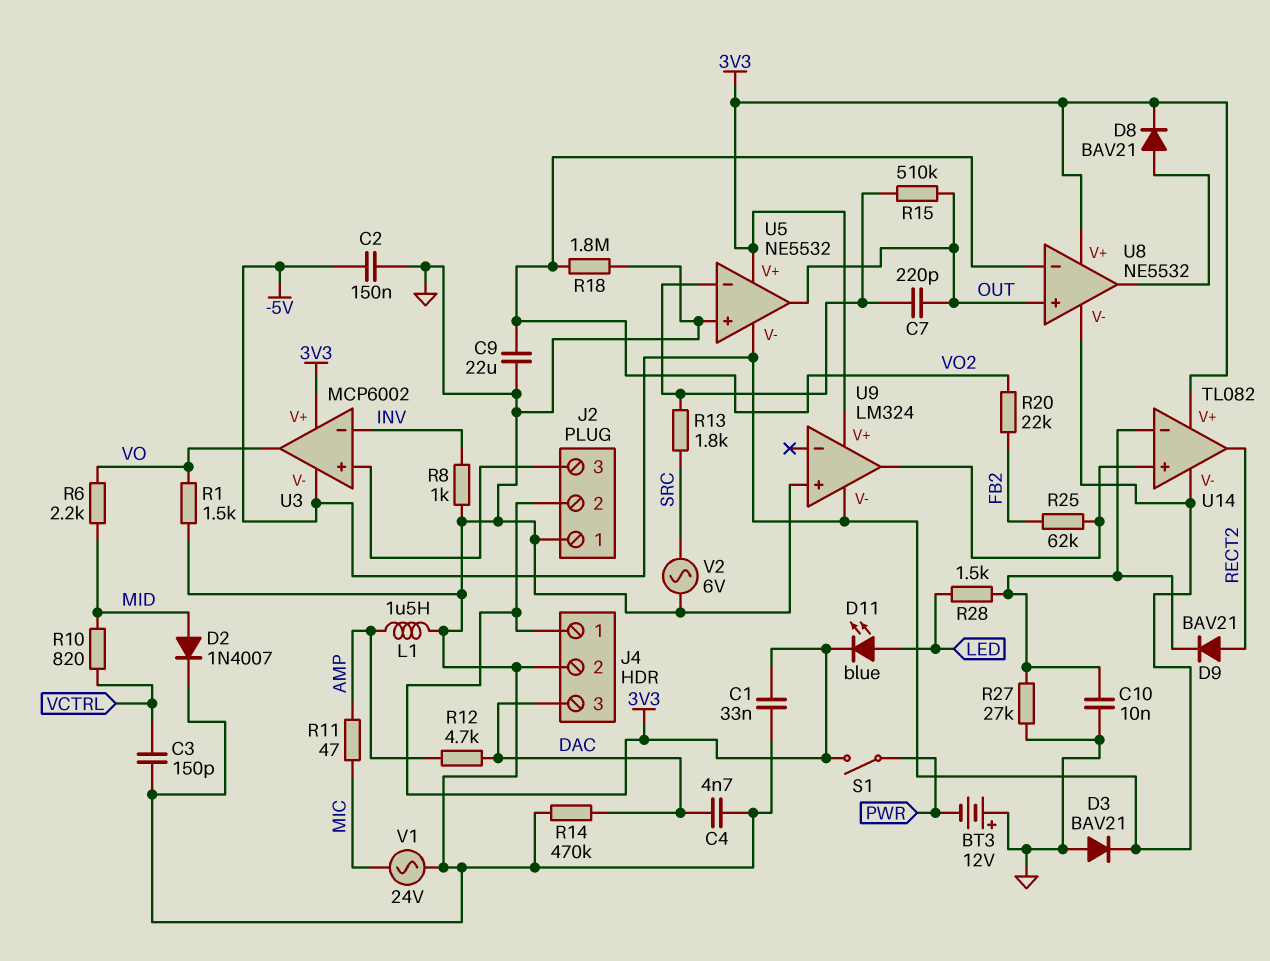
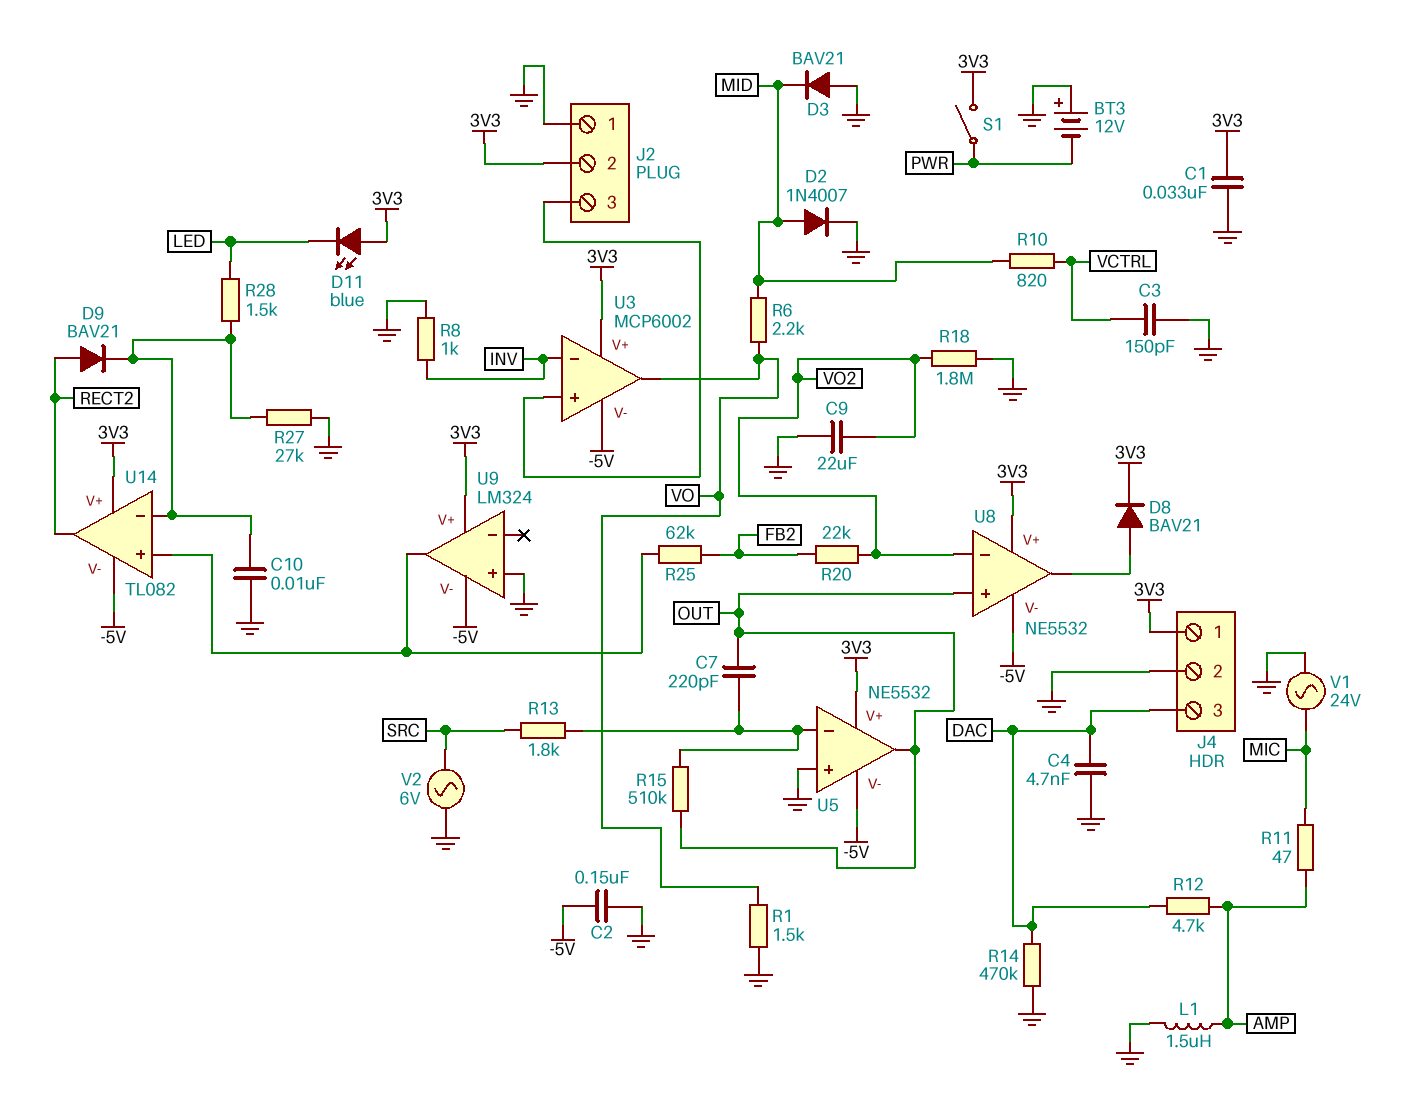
D3: diode BAV21 (A GND, K -5V) -> diode BAV21 (A GND, K MID)
D11: LED blue (A LED, K 3V3) -> LED blue (A 3V3, K LED)

